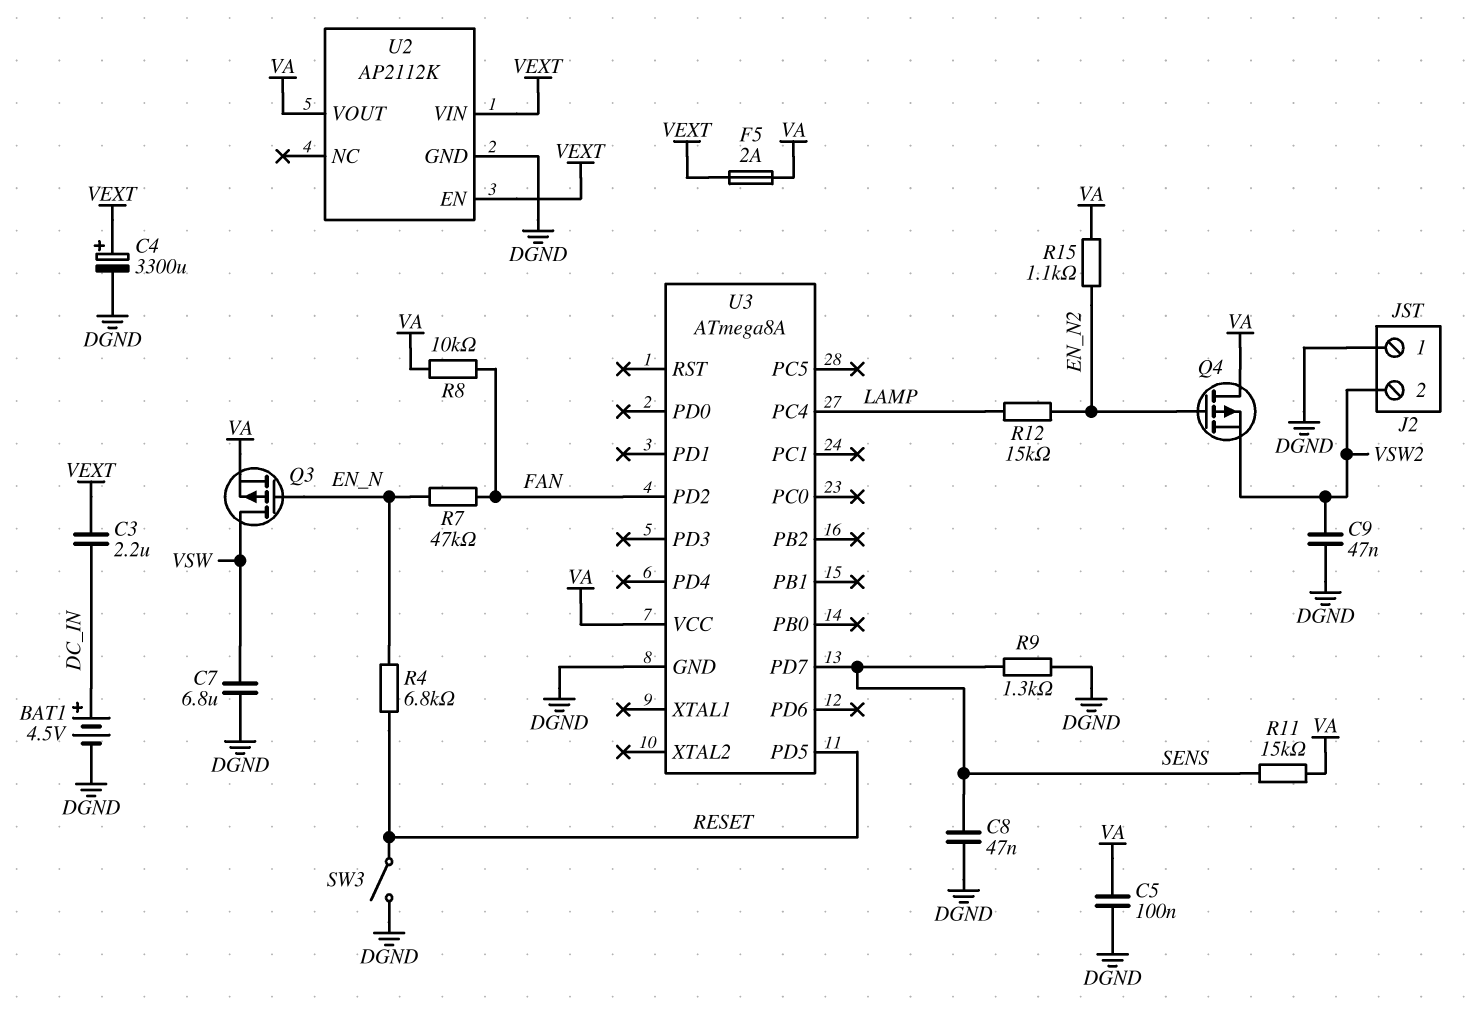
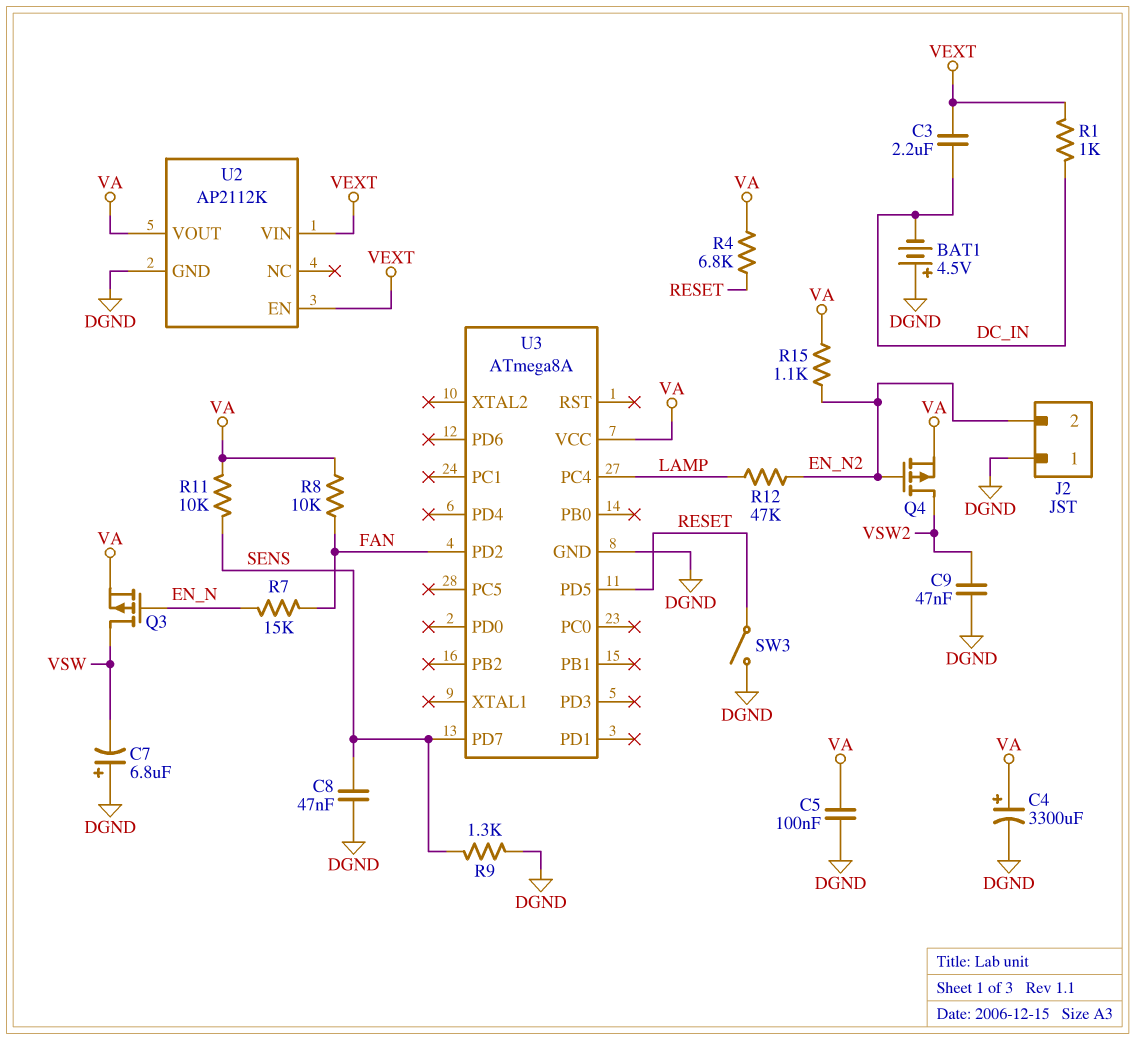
BAT1: 4.5V (plus DC_IN, minus DGND) -> 4.5V (plus DGND, minus DC_IN)
C4: 3300uF (plus VEXT, minus DGND) -> 3300uF (plus VA, minus DGND)
C7: 6.8uF (DGND, VSW) -> 6.8uF (plus DGND, minus VSW)
F5: 2A (VA, VEXT) -> none
J2 pin 2: VSW2 -> EN_N2
Q4: PMOS (G EN_N2, D VA, S VSW2) -> PMOS (G EN_N2, D VSW2, S VA)
R1: none -> 1k (DC_IN, VEXT)
R4: 6.8k (EN_N, RESET) -> 6.8k (RESET, VA)
R7: 47k (EN_N, FAN) -> 15k (EN_N, FAN)
R11: 15k (SENS, VA) -> 10k (SENS, VA)
R12: 15k (EN_N2, LAMP) -> 47k (EN_N2, LAMP)

